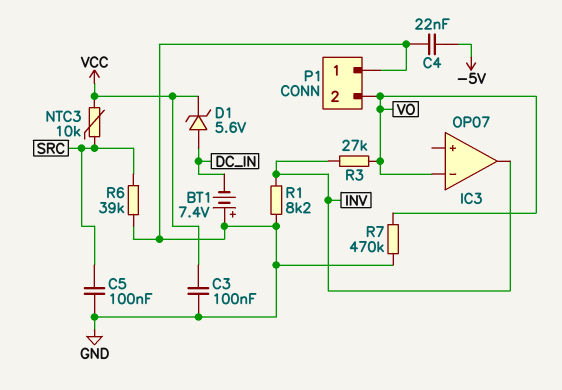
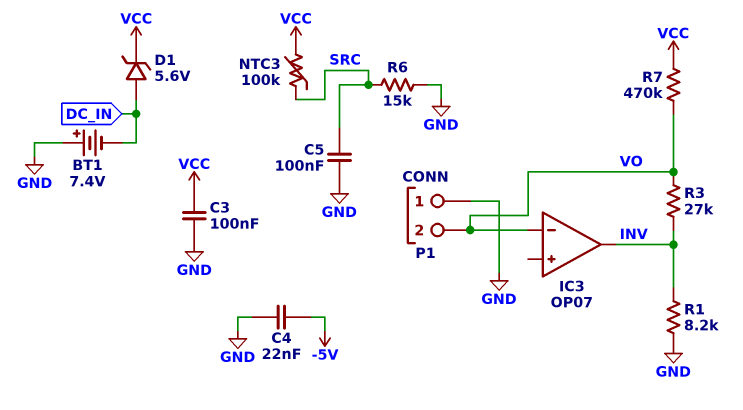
NTC3: 10k (SRC, VCC) -> 100k (SRC, VCC)
R6: 39k (GND, SRC) -> 15k (GND, SRC)
R7: 470k (GND, VO) -> 470k (VCC, VO)

